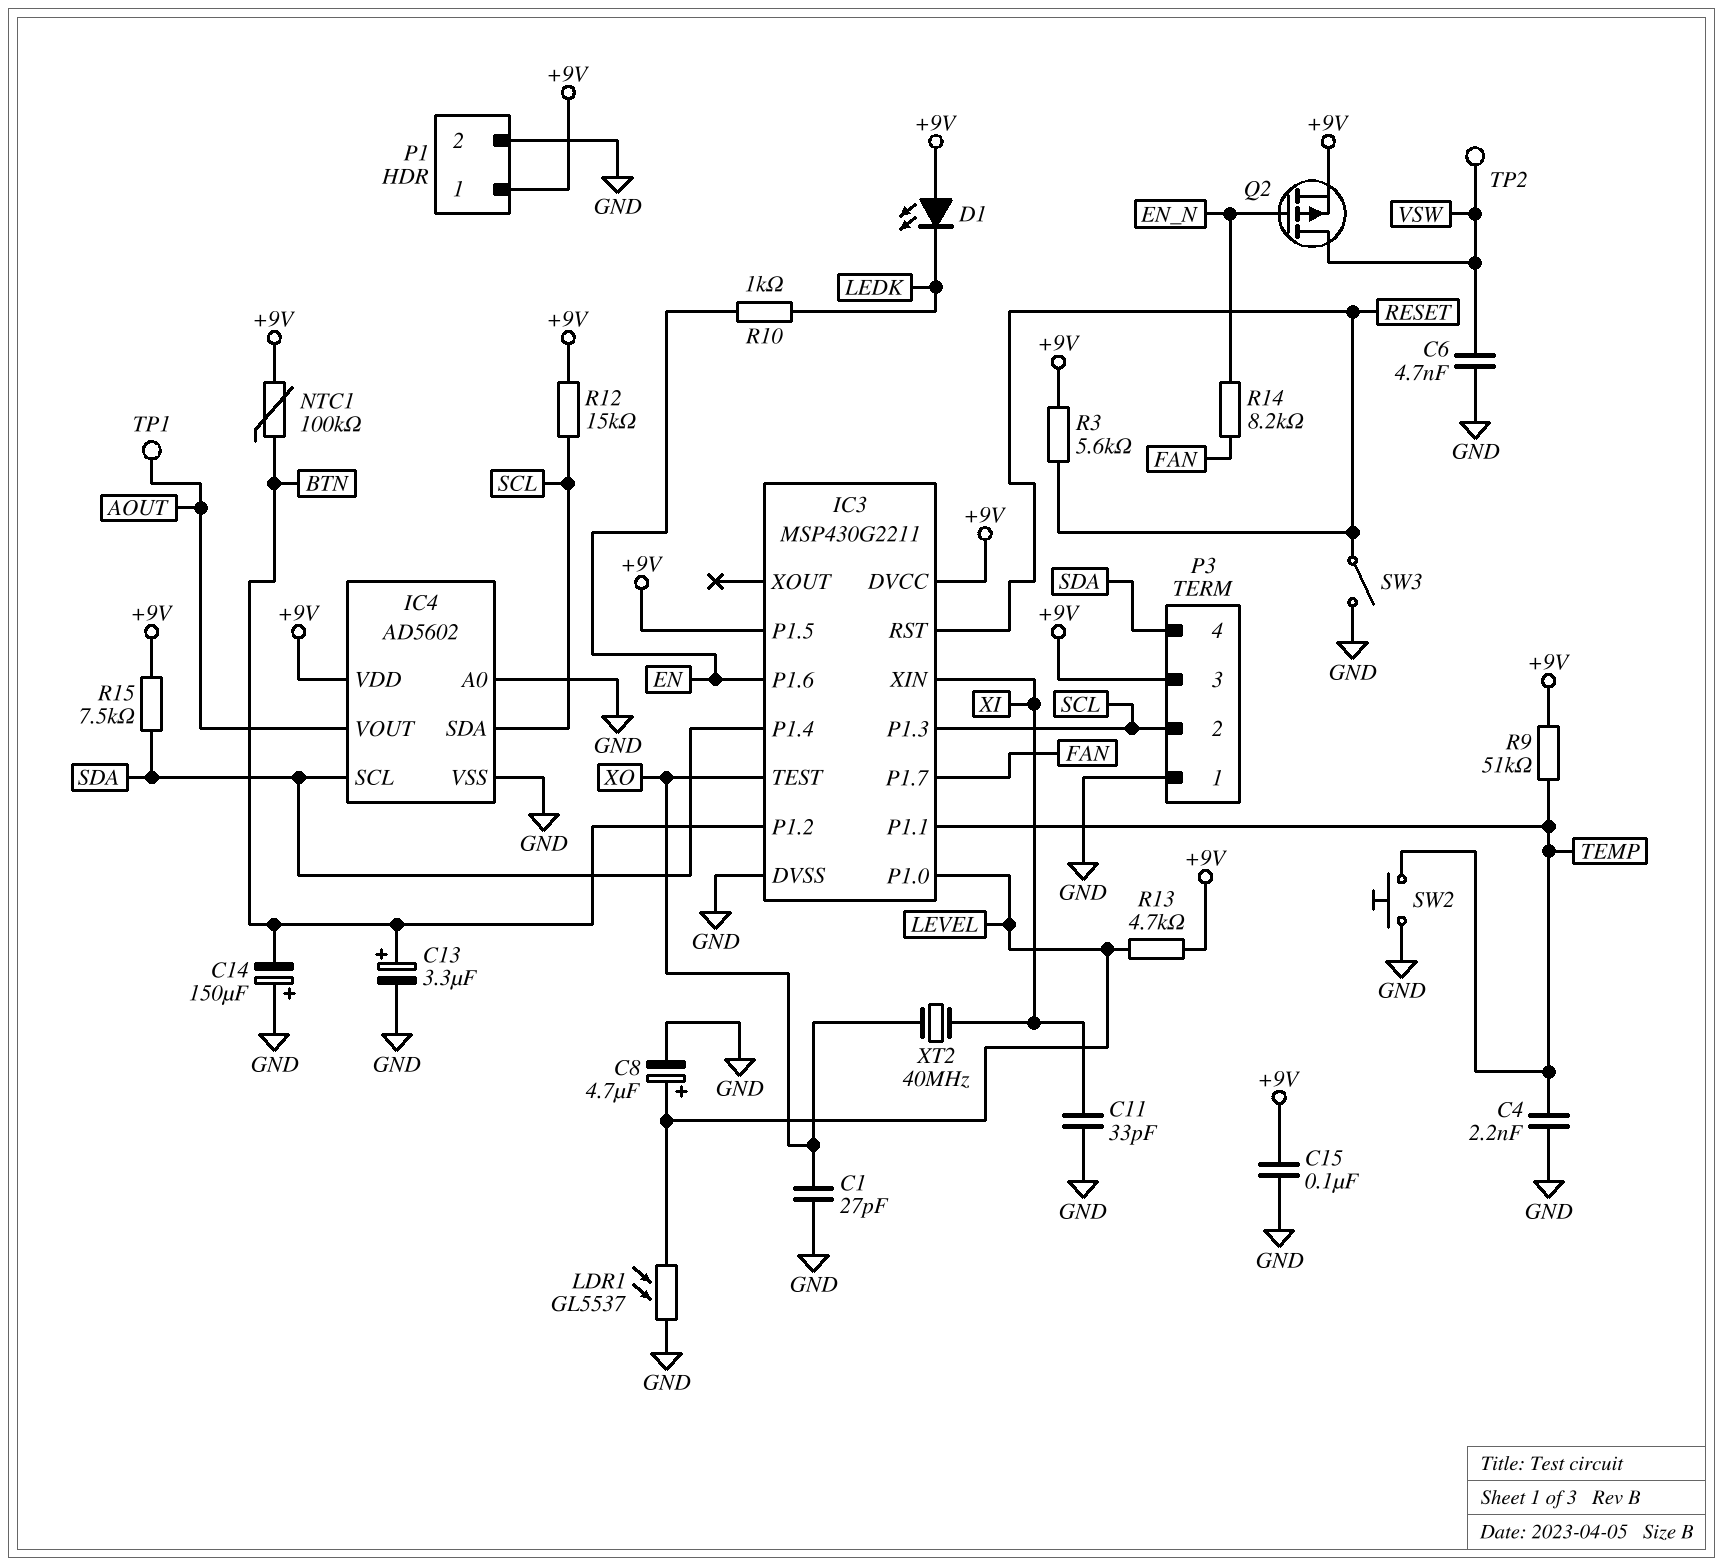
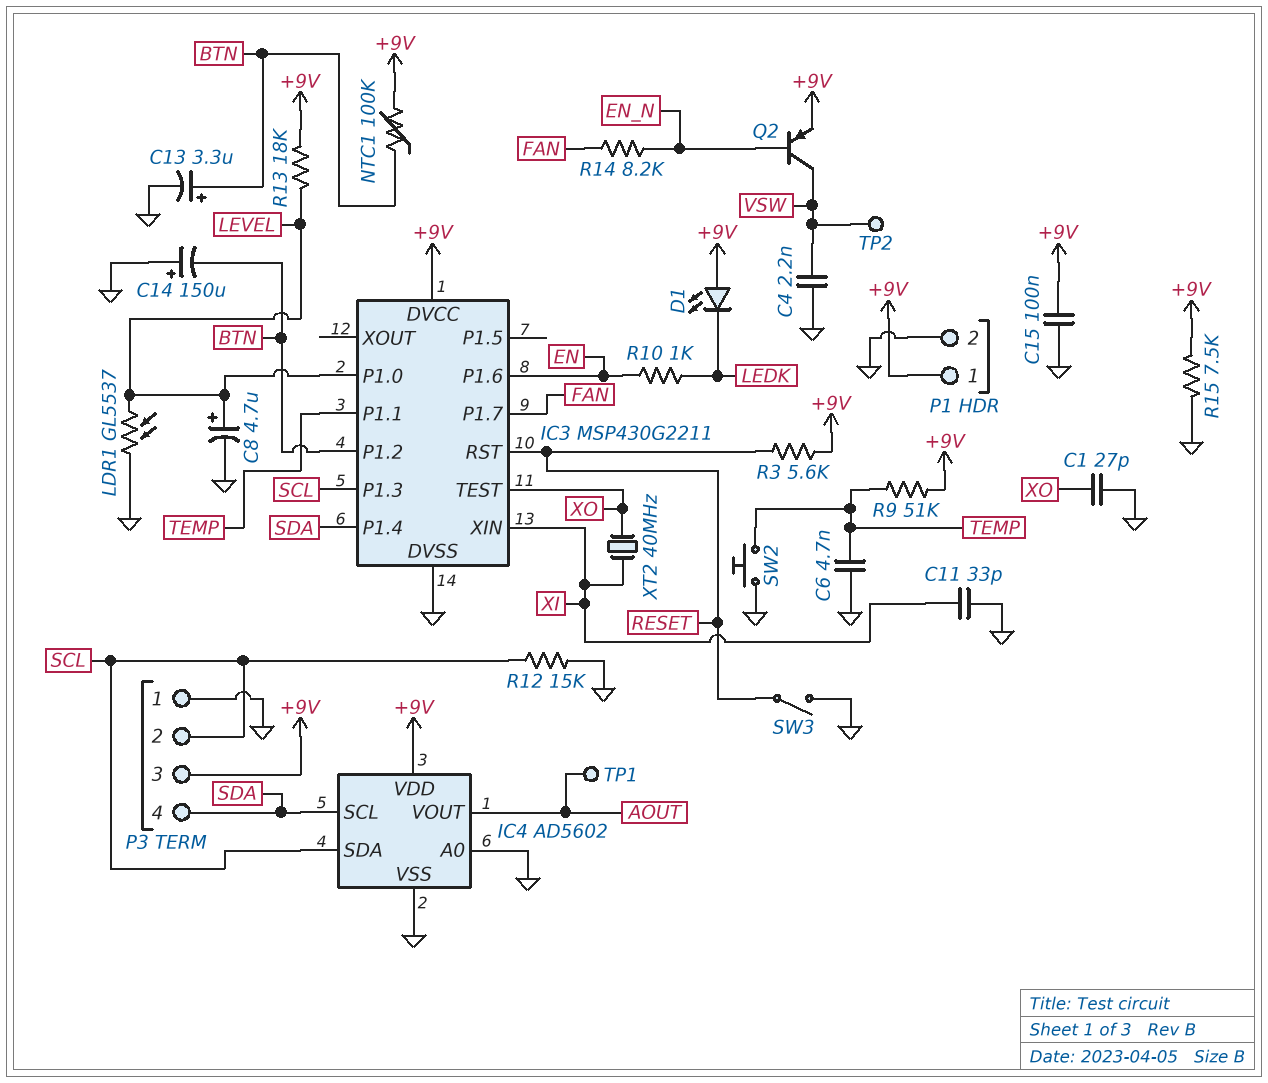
C4: 2.2nF (GND, TEMP) -> 2.2nF (GND, VSW)
C6: 4.7nF (GND, VSW) -> 4.7nF (GND, TEMP)
IC3 pin P1.5: +9V -> none
Q2: PMOS (G EN_N, D VSW, S +9V) -> PNP (B EN_N, C VSW, E +9V)
R12: 15k (+9V, SCL) -> 15k (GND, SCL)
R13: 4.7k (+9V, LEVEL) -> 18k (+9V, LEVEL)
R15: 7.5k (+9V, SDA) -> 7.5k (+9V, GND)

